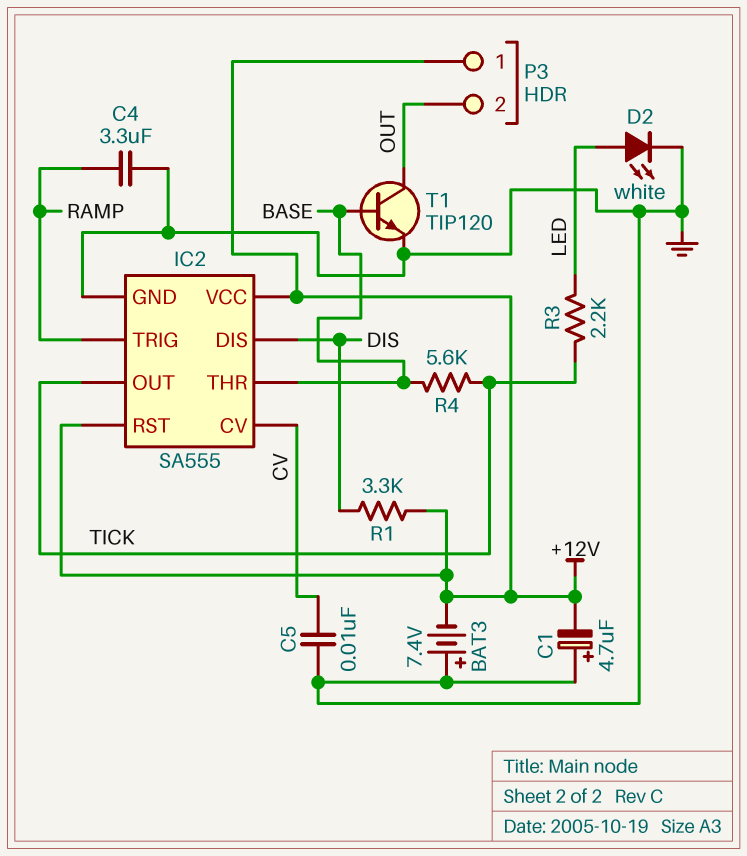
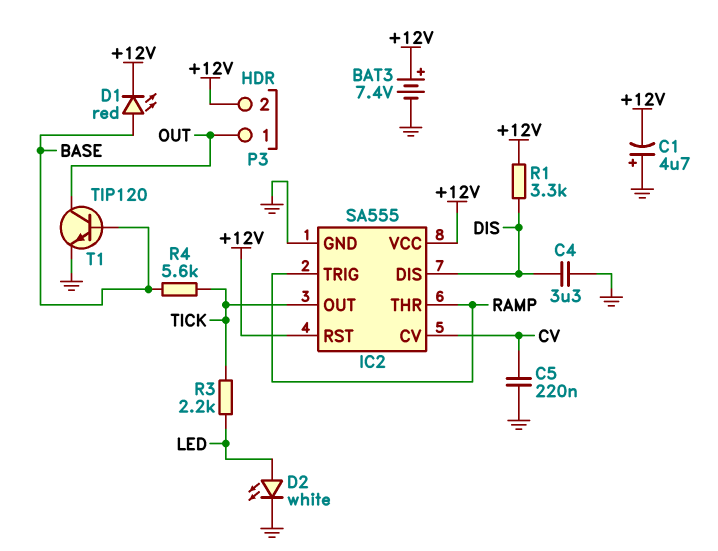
BAT3: 7.4V (plus GND, minus +12V) -> 7.4V (plus +12V, minus GND)
C4: 3.3uF (GND, RAMP) -> 3.3uF (DIS, GND)
C5: 10nF (CV, GND) -> 220nF (CV, GND)
D1: none -> LED red (A BASE, K +12V)
IC2 pin THR: BASE -> RAMP
P3 pin 1: +12V -> OUT
P3 pin 2: OUT -> +12V

